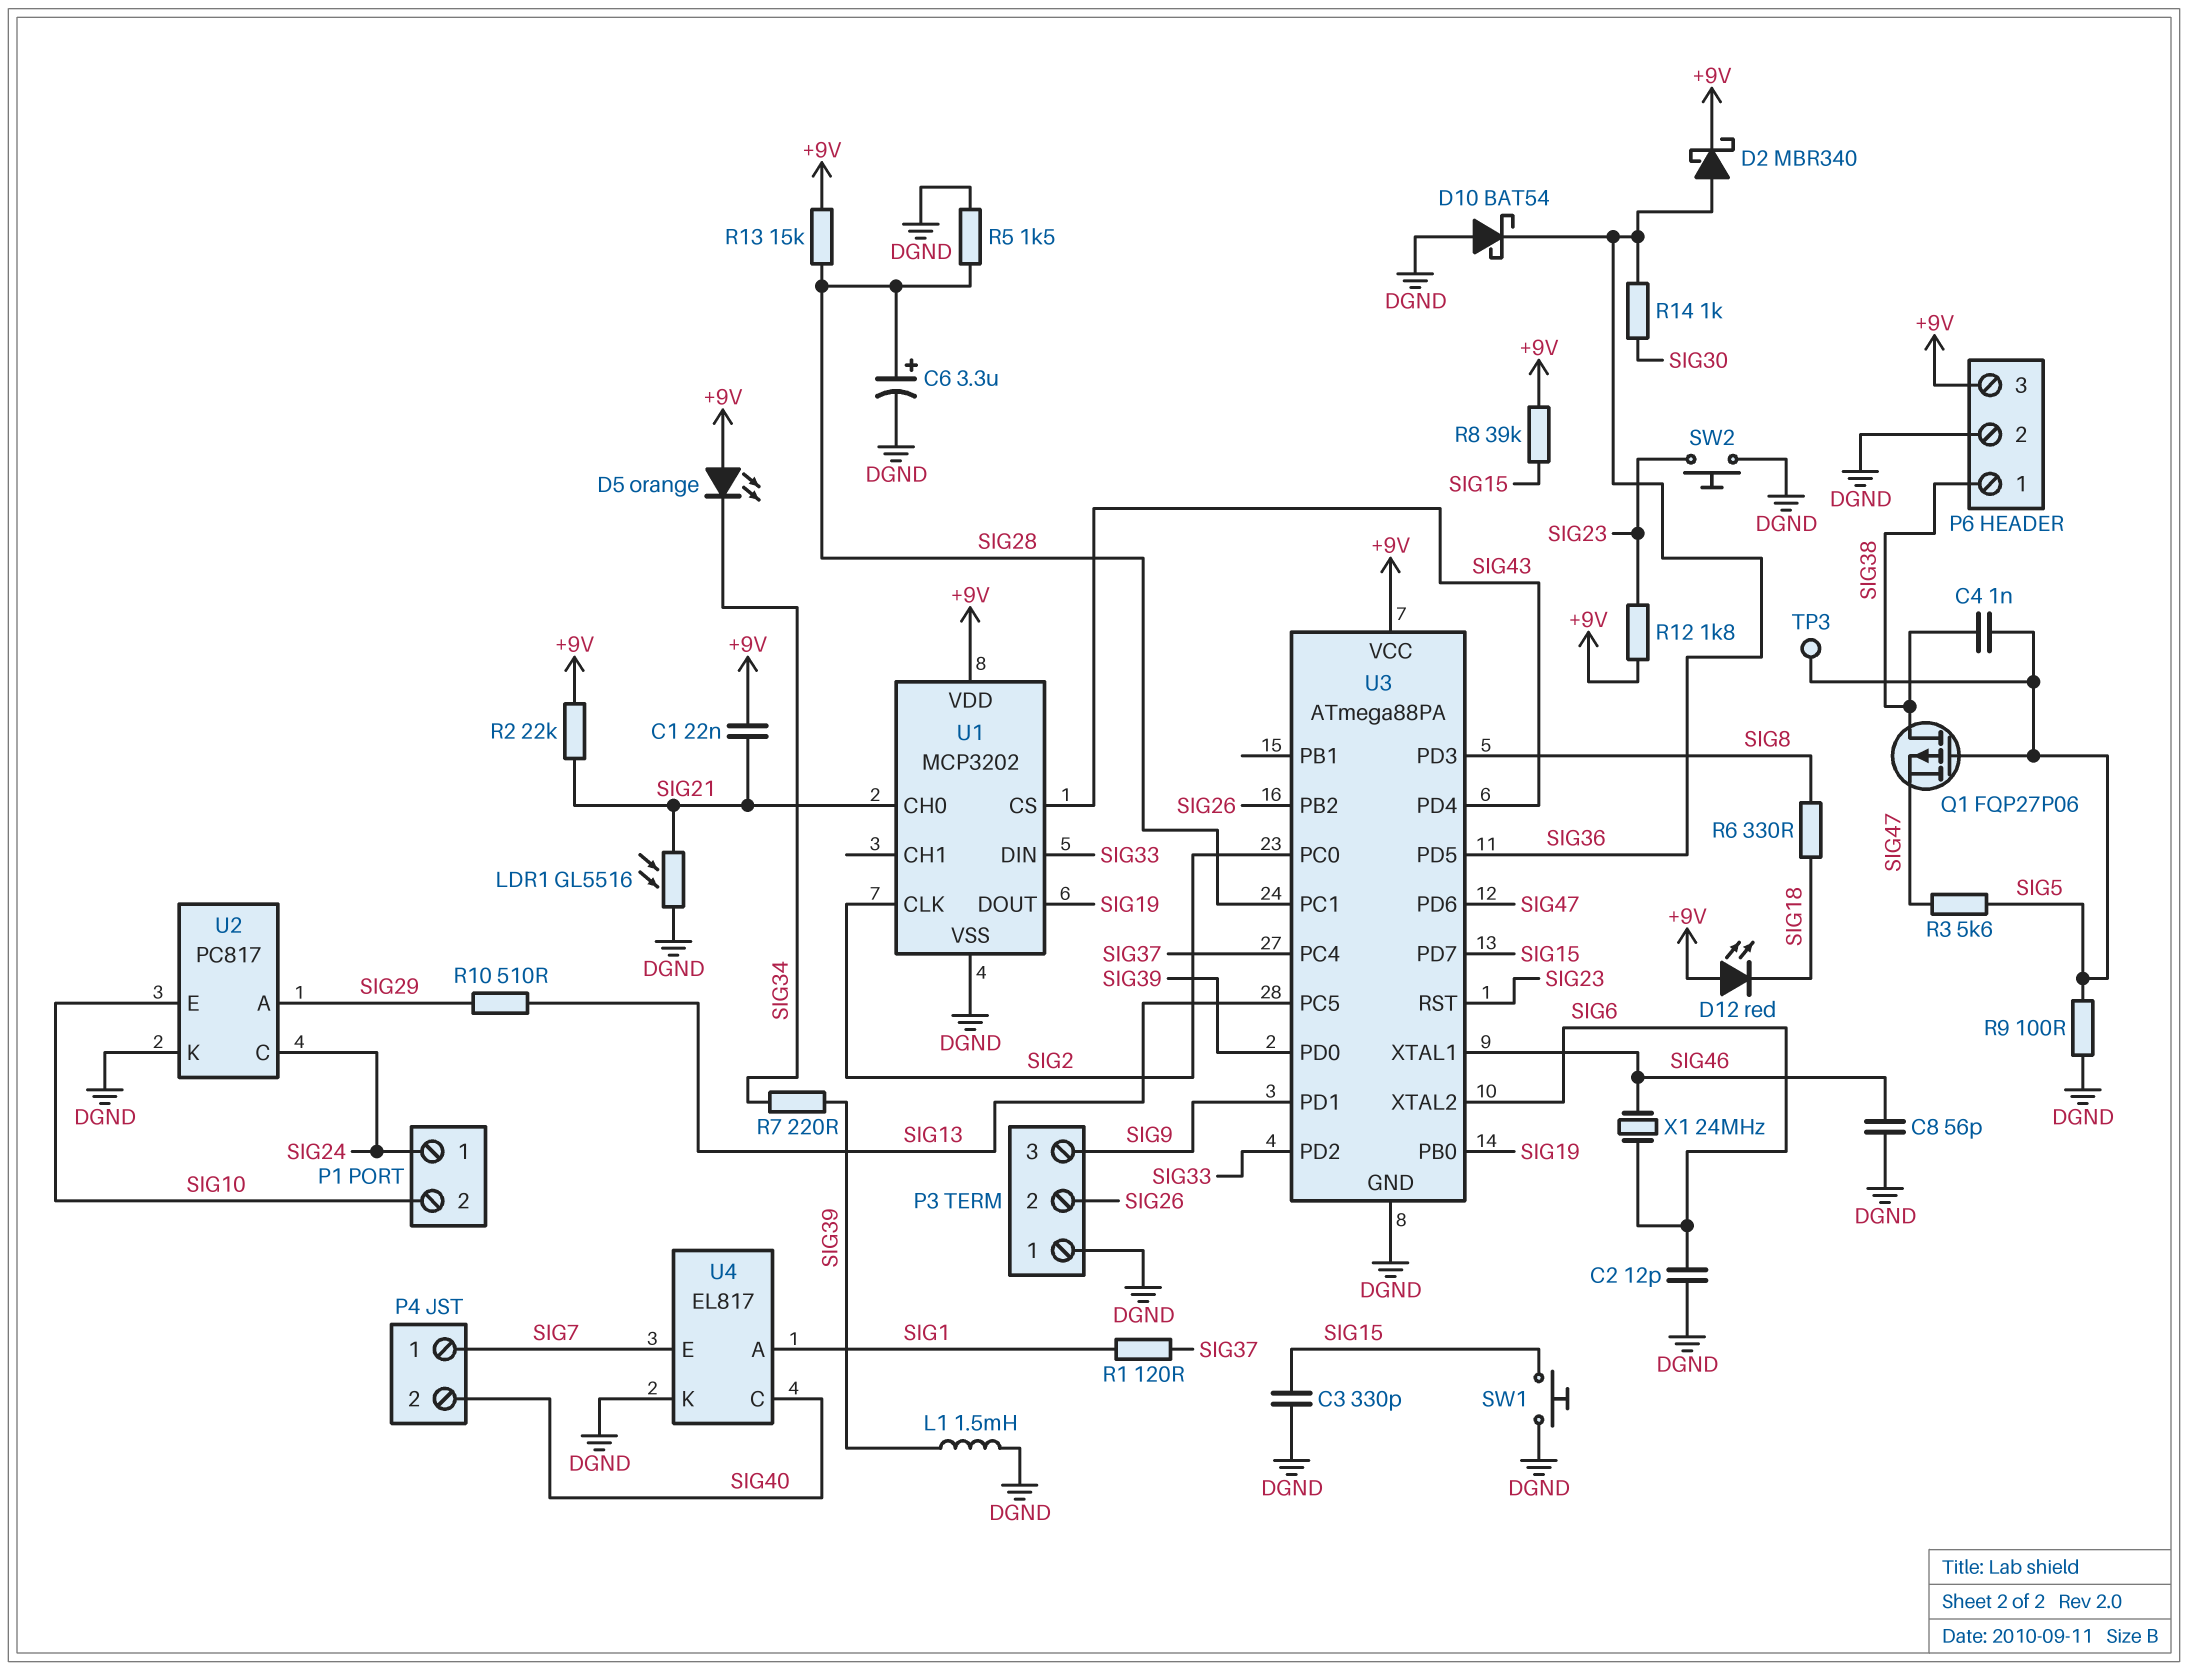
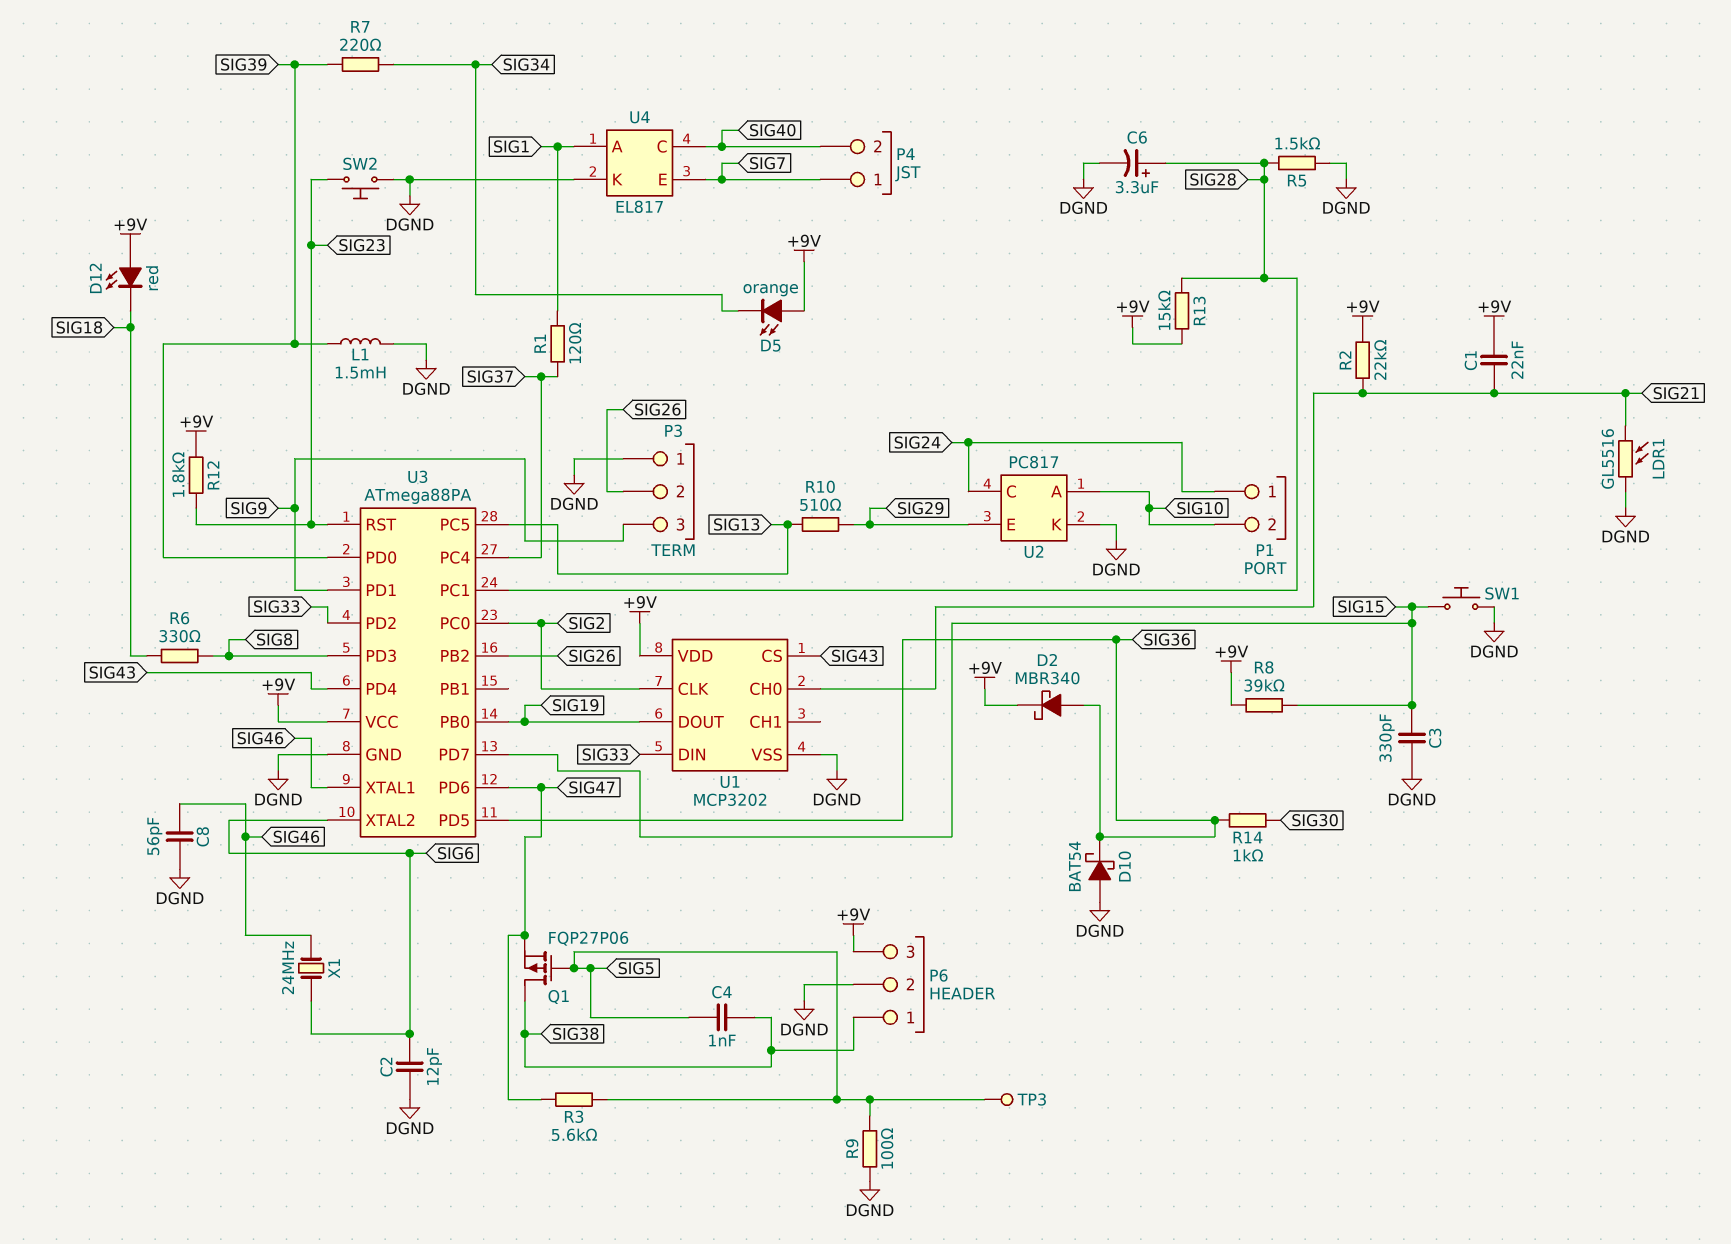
U2 pin A: SIG29 -> SIG10
U2 pin E: SIG10 -> SIG29

